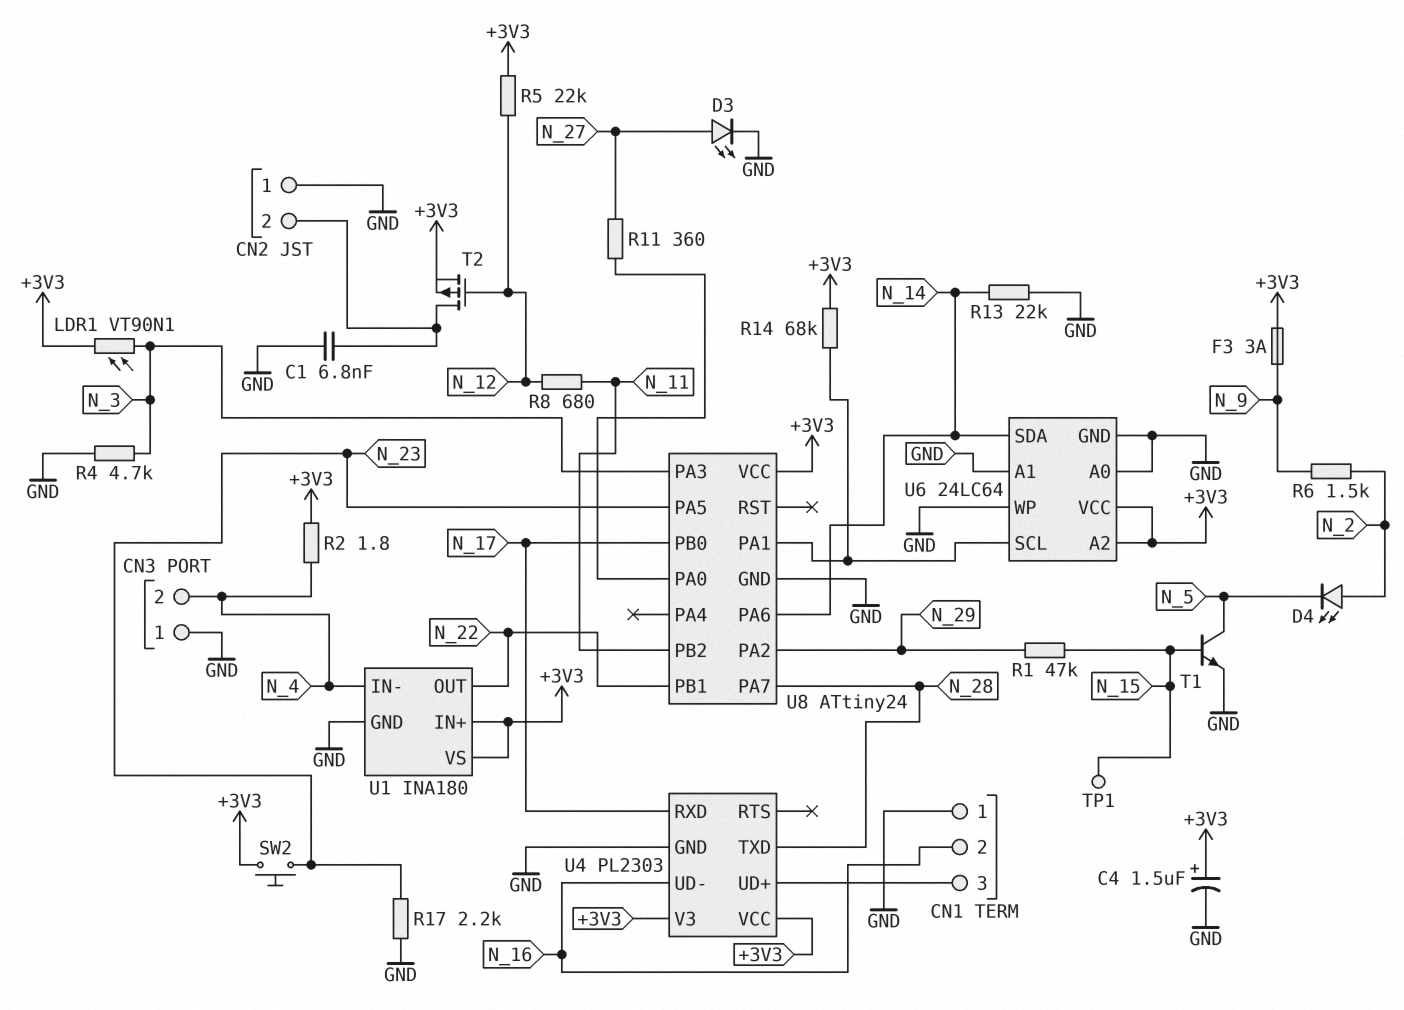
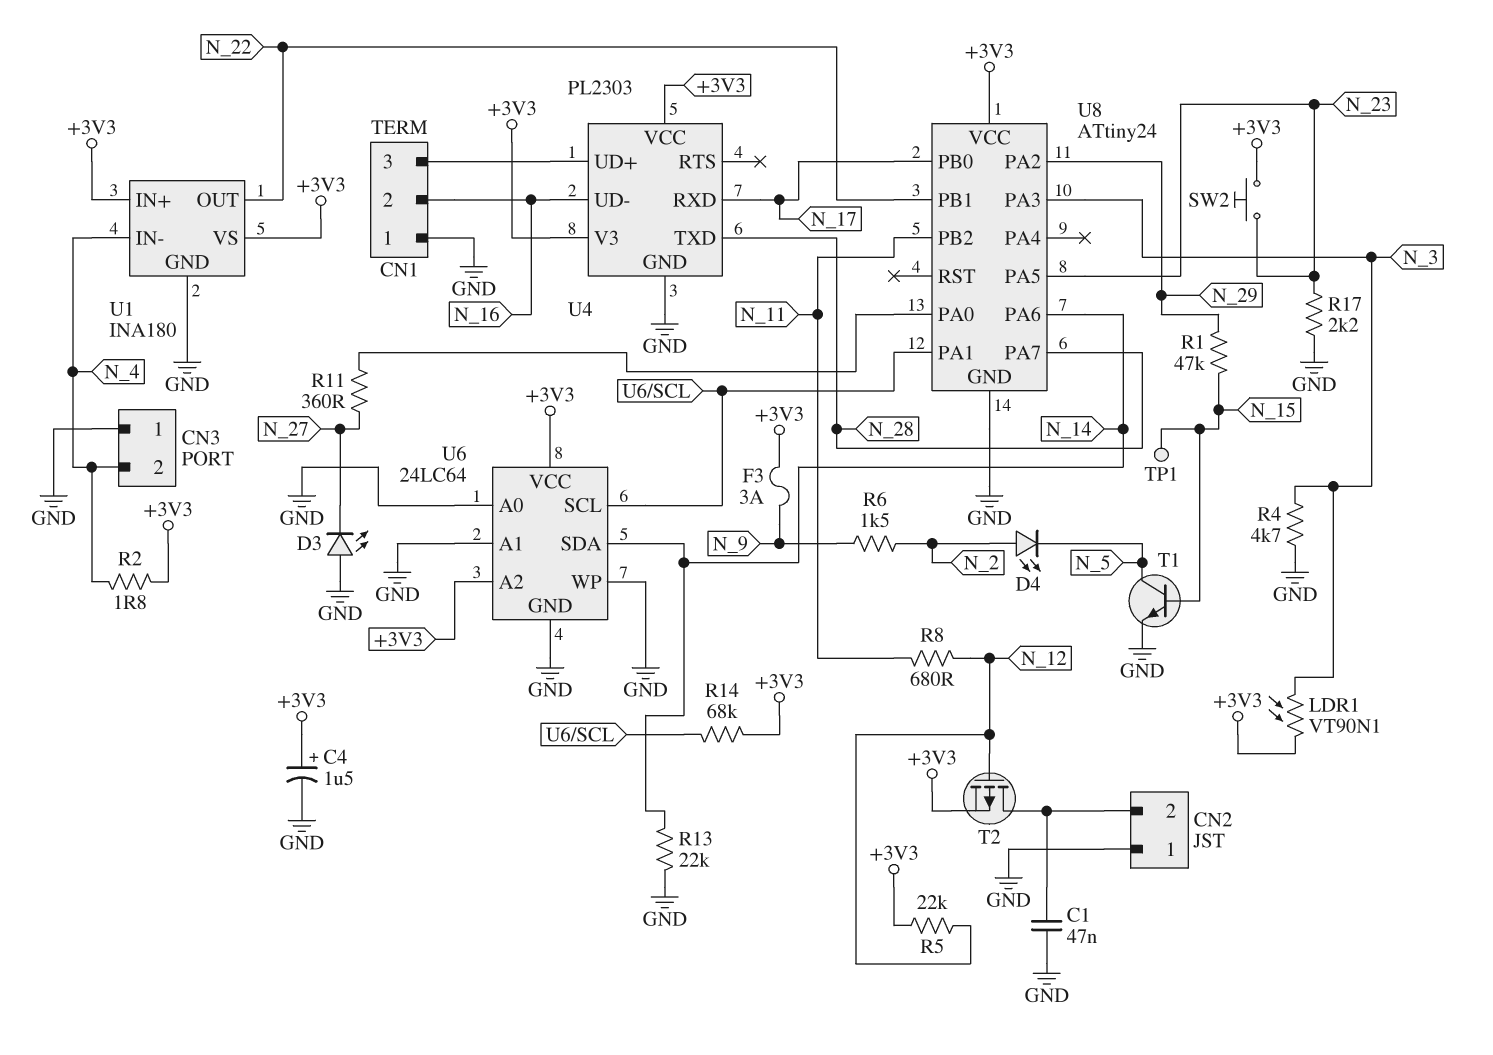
C1: 6.8nF (CN2/2, GND) -> 47nF (CN2/2, GND)
D3: LED (A N_27, K GND) -> LED (A GND, K N_27)

